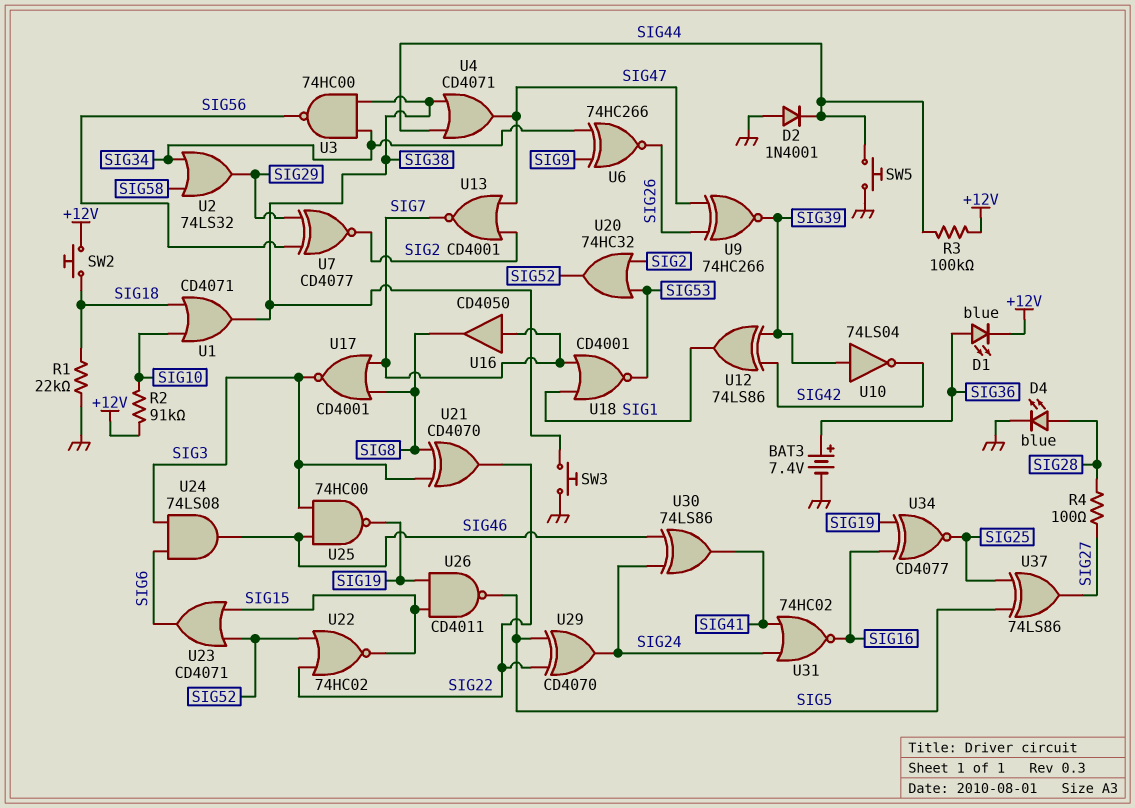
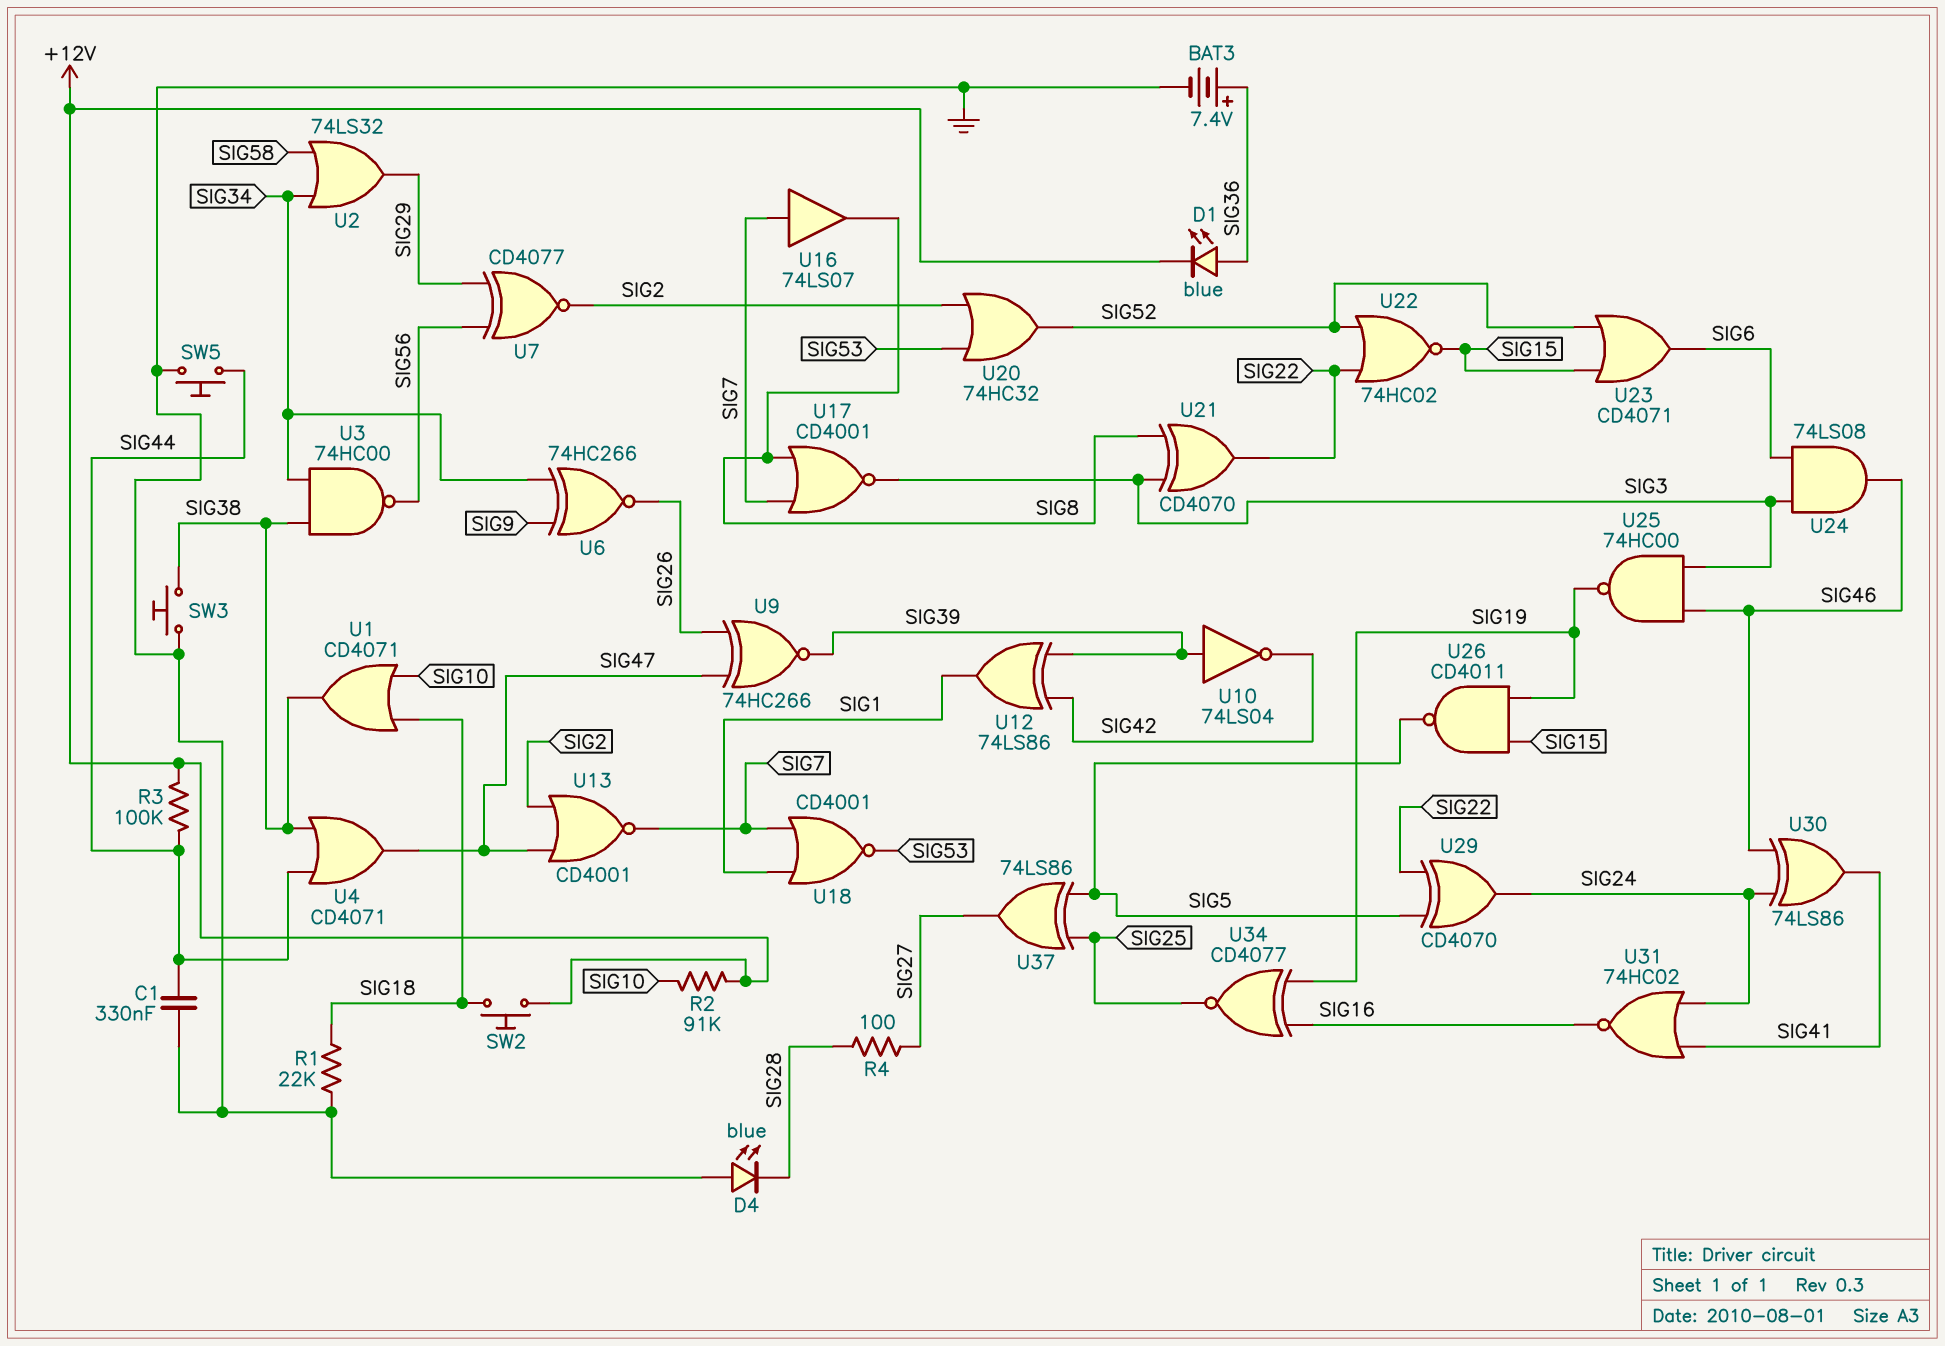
C1: none -> 330nF (GND, SIG44)
D2: diode 1N4001 (A GND, K SIG44) -> none
D4: LED blue (A SIG28, K GND) -> LED blue (A GND, K SIG28)
U16: buffer CD4050 (in SIG7, out SIG8) -> buffer 74LS07 (in SIG7, out SIG8)

